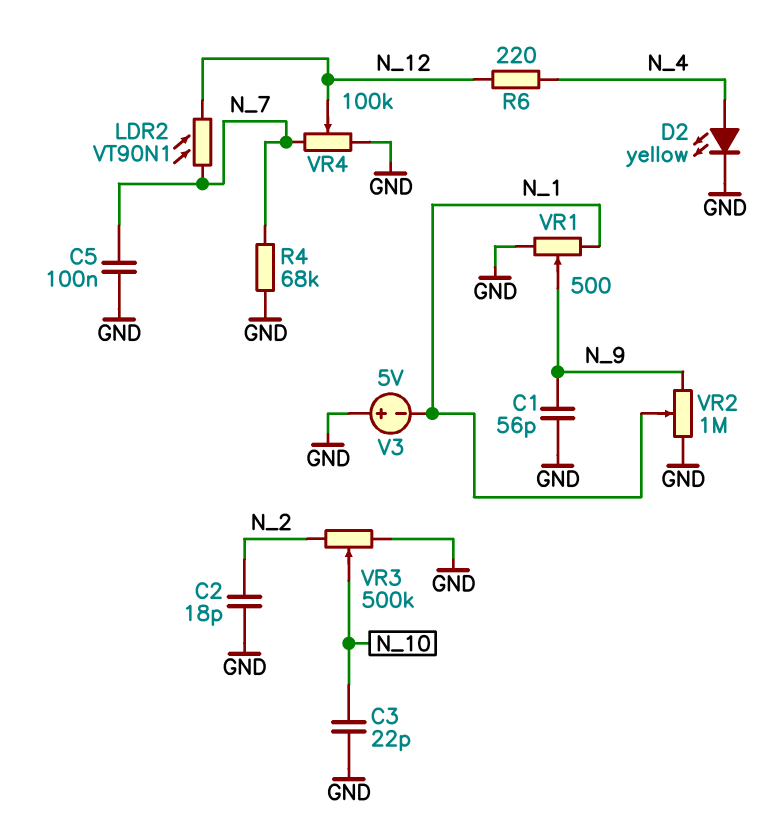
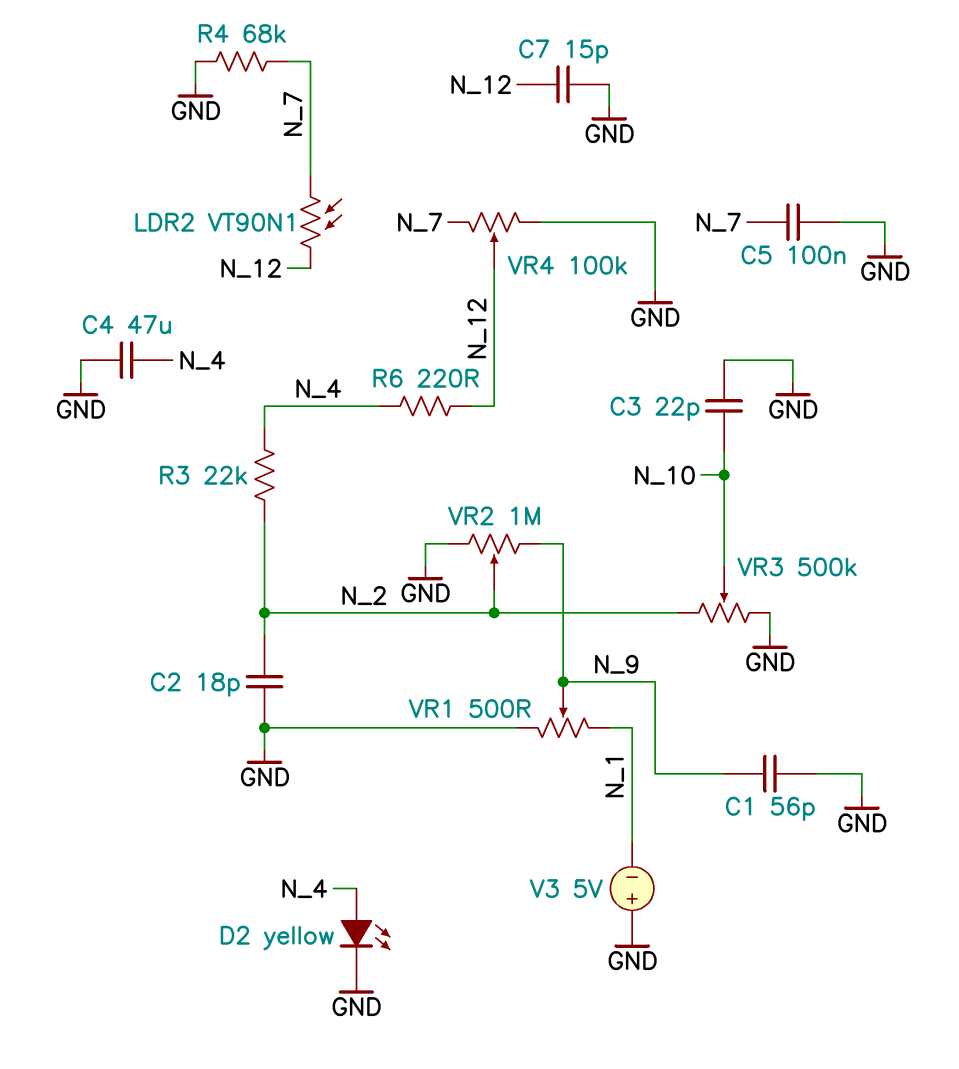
C4: none -> 47uF (GND, N_4)
C7: none -> 15pF (GND, N_12)
R3: none -> 22k (N_2, N_4)
VR2: 1M (GND, N_9, wiper N_1) -> 1M (GND, N_9, wiper N_2)

